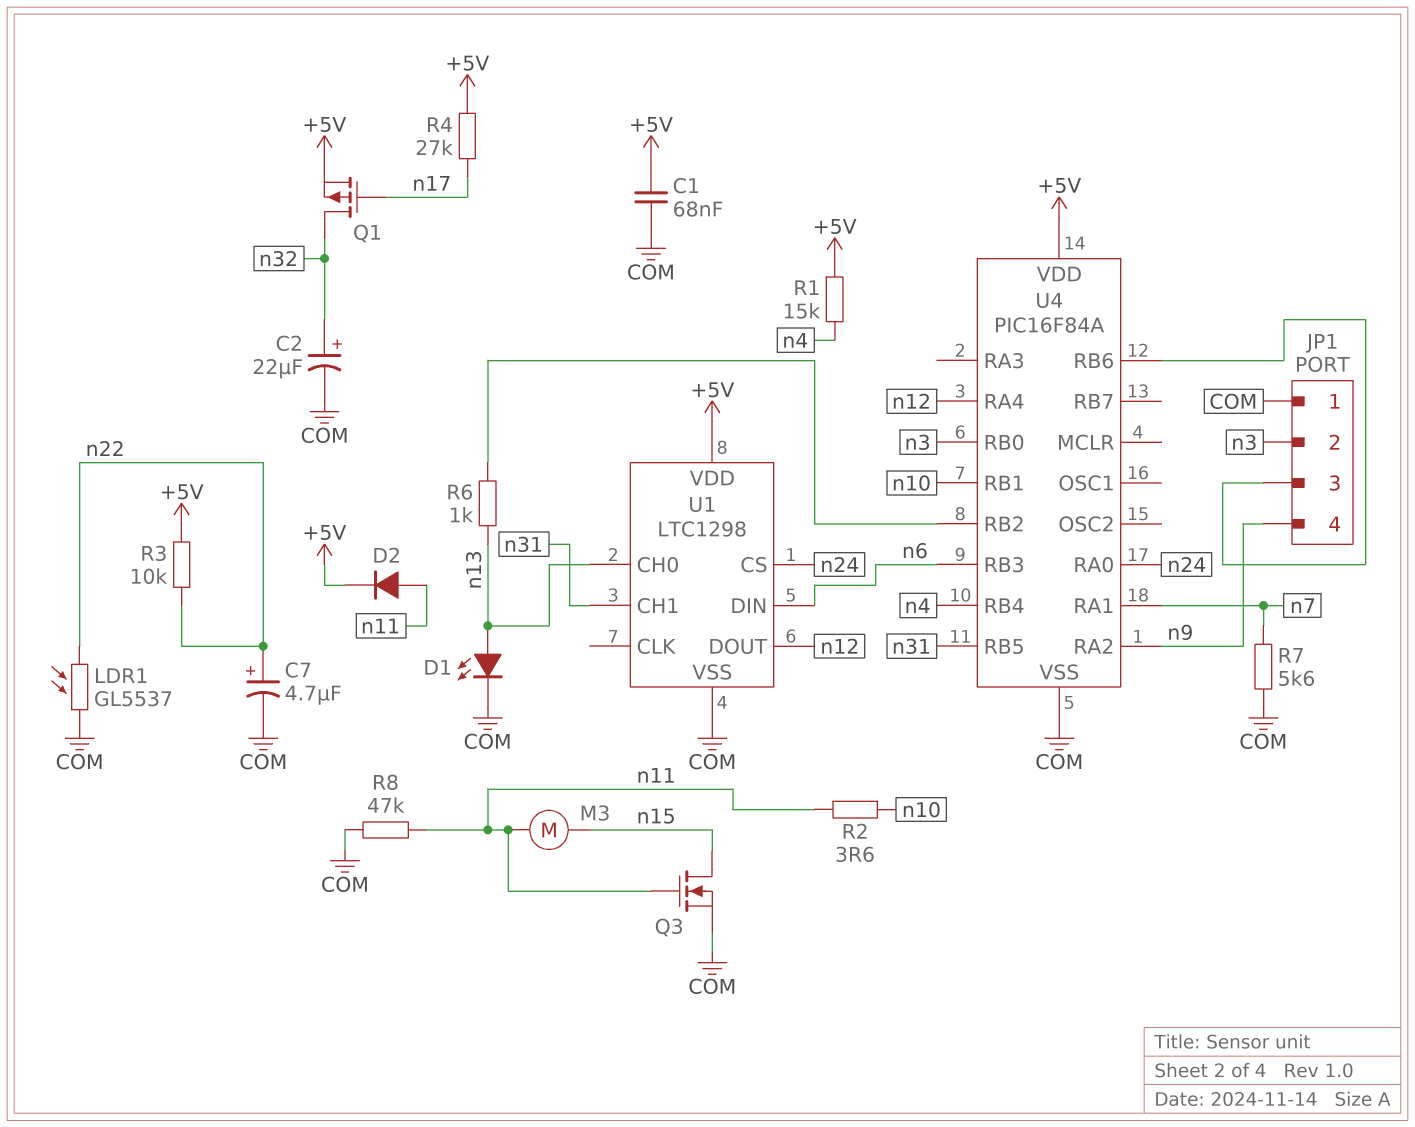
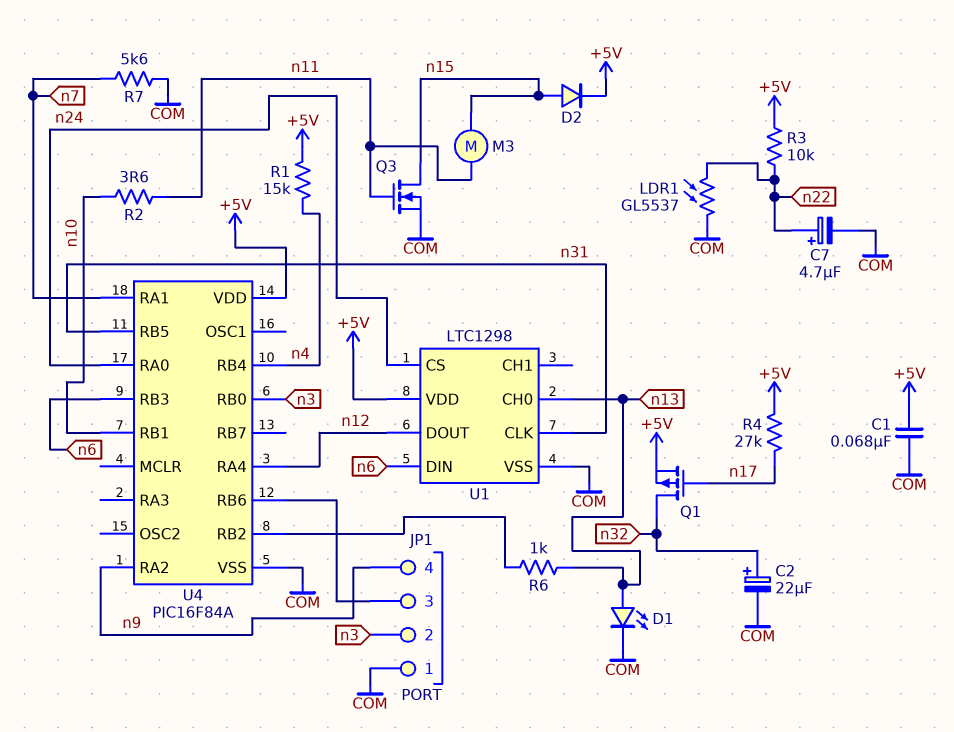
D2: diode (A n11, K +5V) -> diode (A n15, K +5V)
R8: 47k (COM, n11) -> none
U1 pin CH1: n31 -> none
U1 pin CLK: none -> n31

